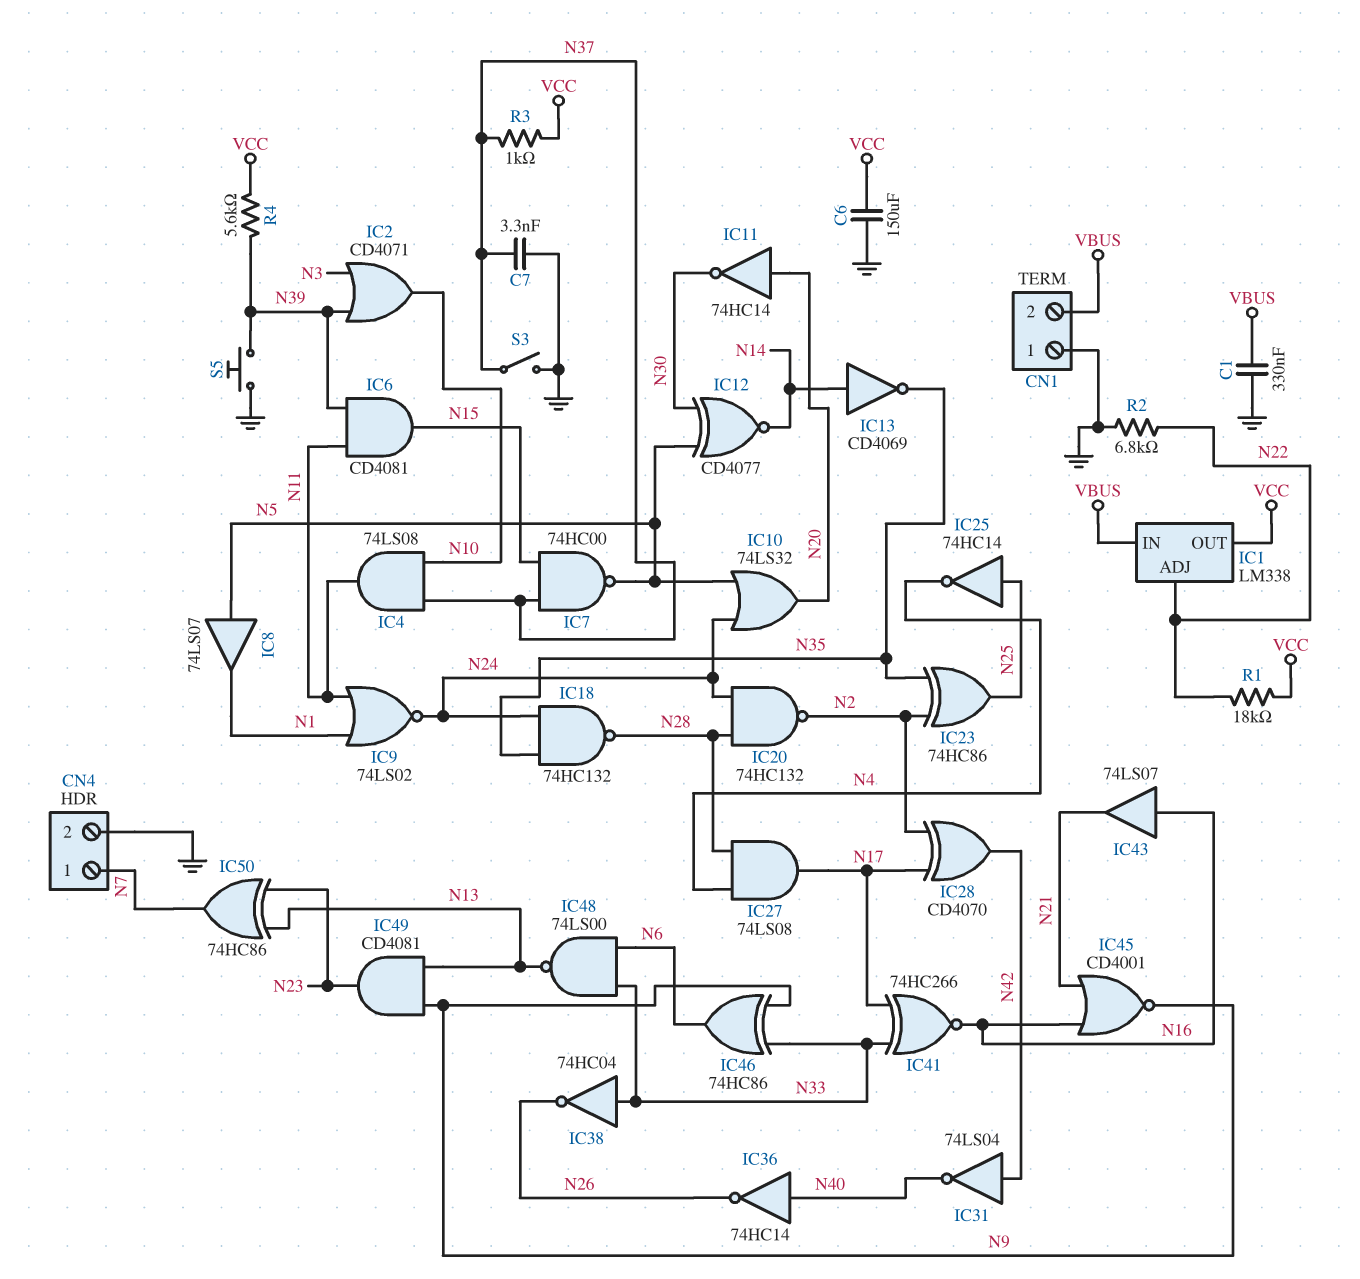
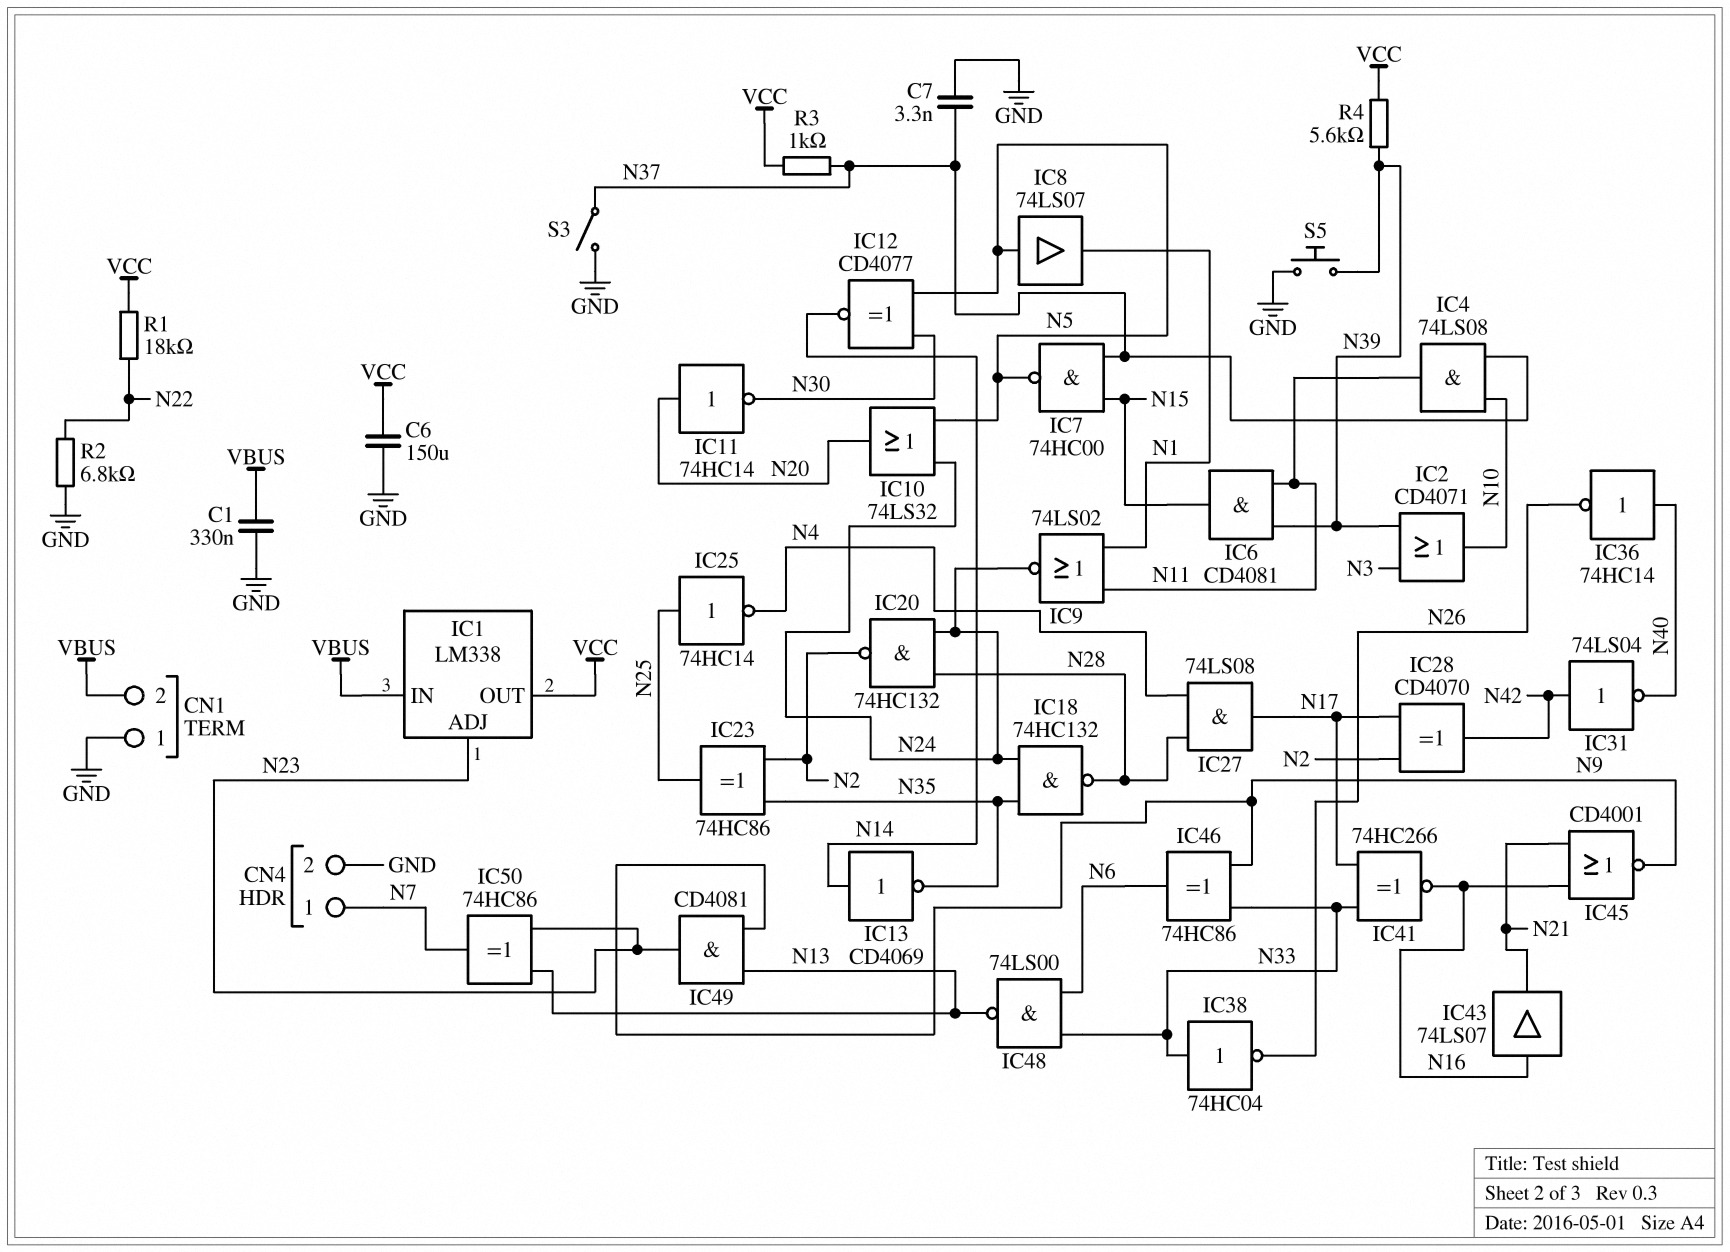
IC1 pin ADJ: N22 -> N23

